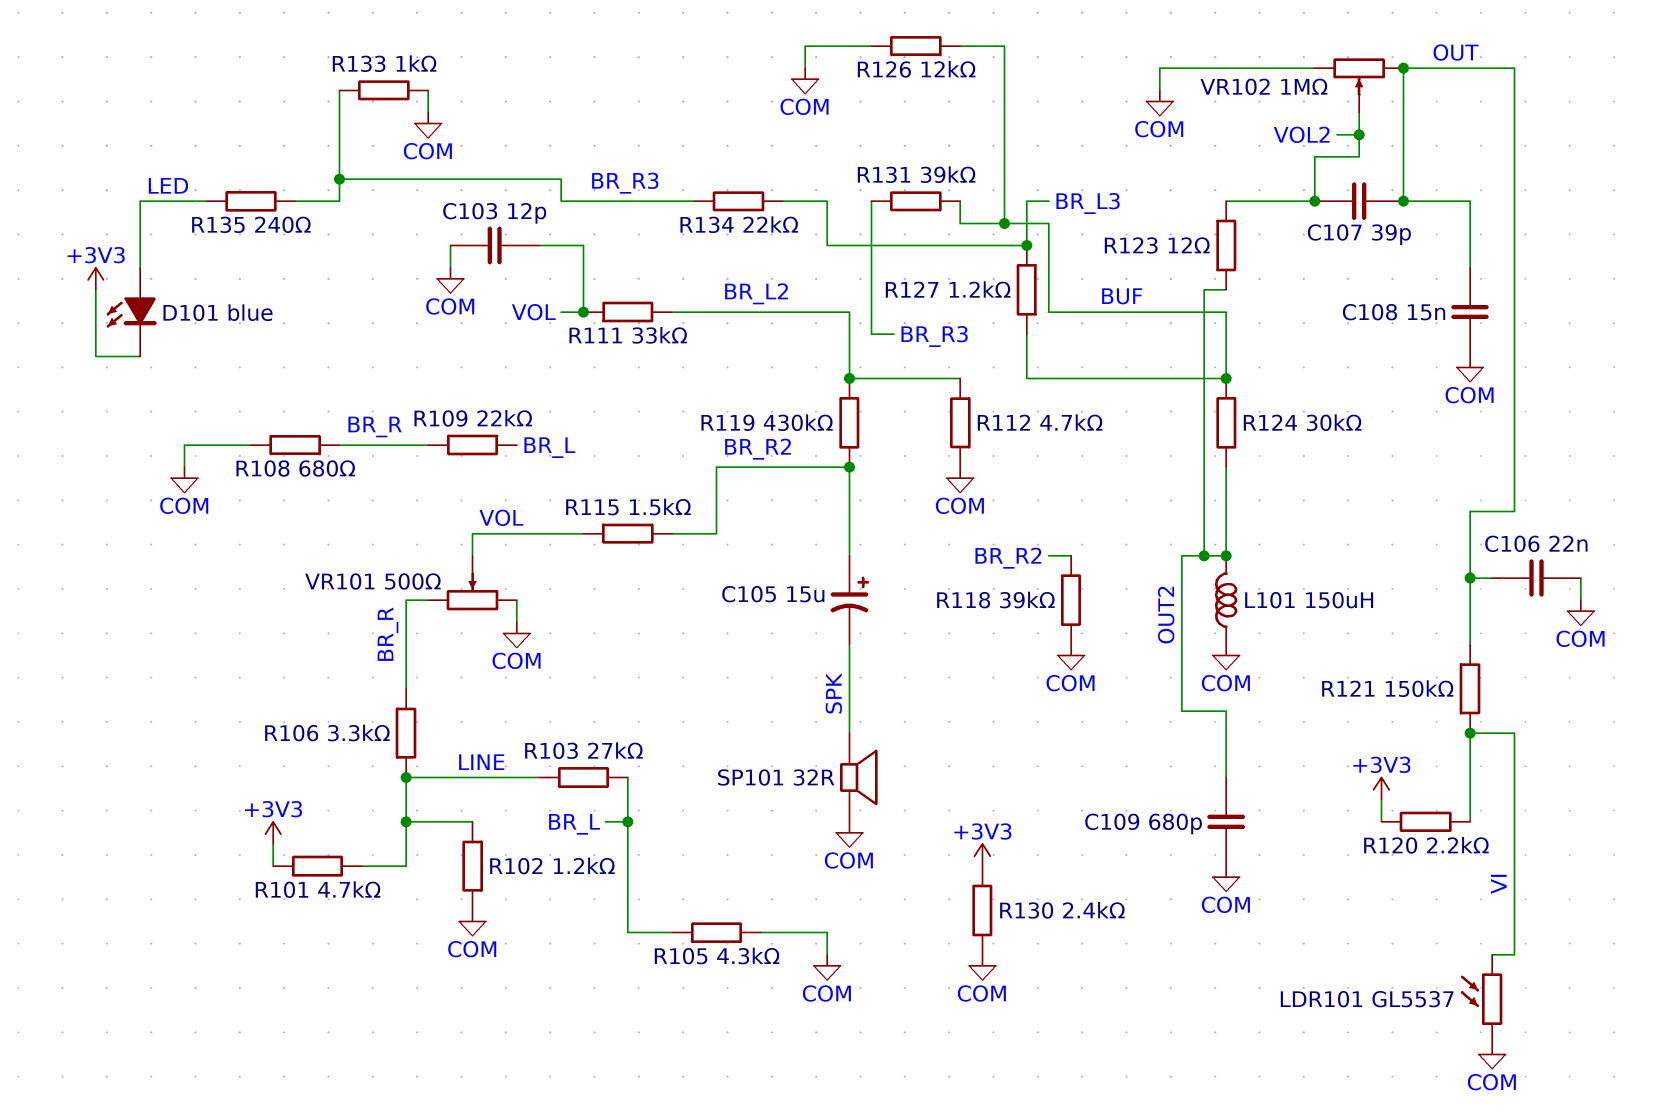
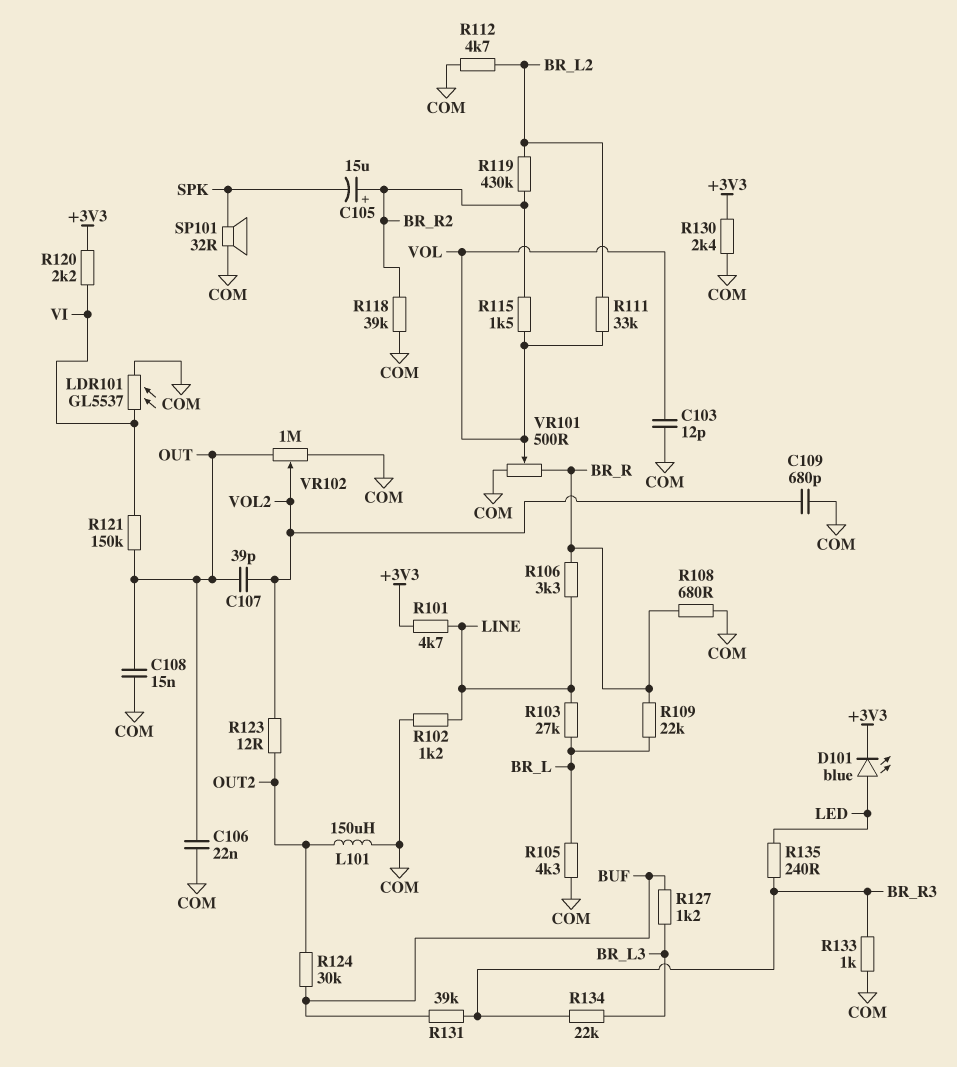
C109: 680pF (COM, OUT2) -> 680pF (COM, VOL2)
R126: 12k (BUF, COM) -> none

